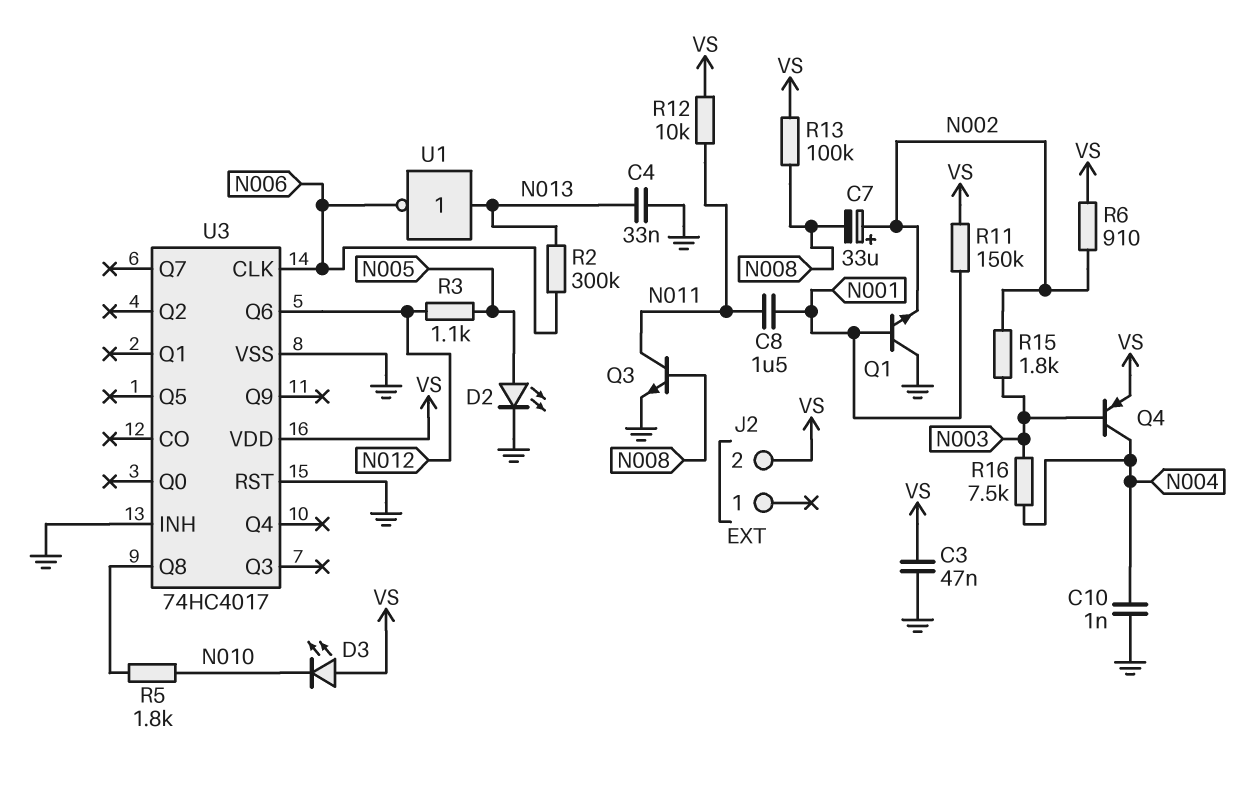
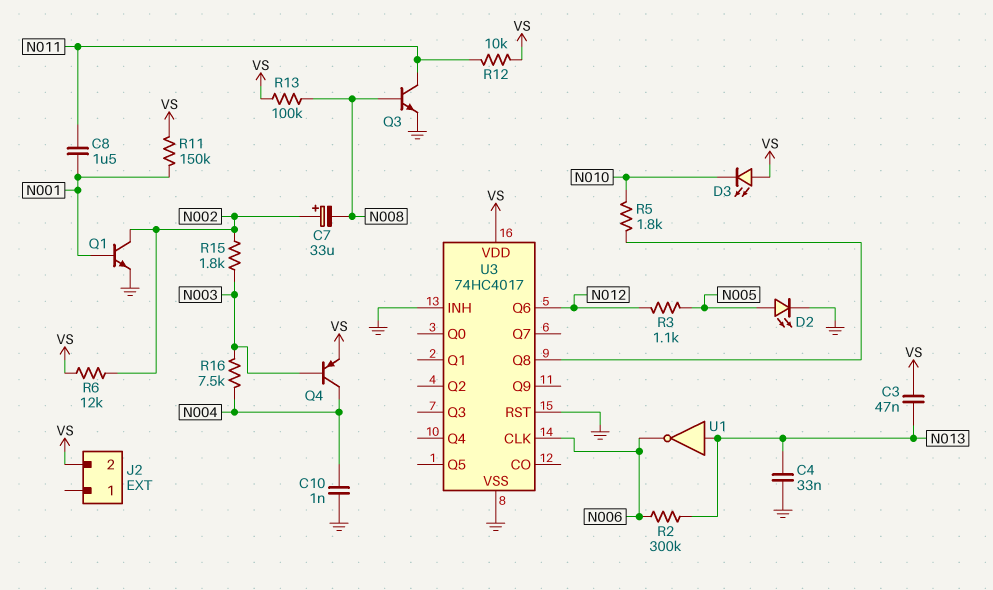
C3: 47nF (GND, VS) -> 47nF (N013, VS)
Q1: NPN (B N001, C GND, E N002) -> NPN (B N001, C N002, E GND)
R6: 910 (N002, VS) -> 12k (N002, VS)

